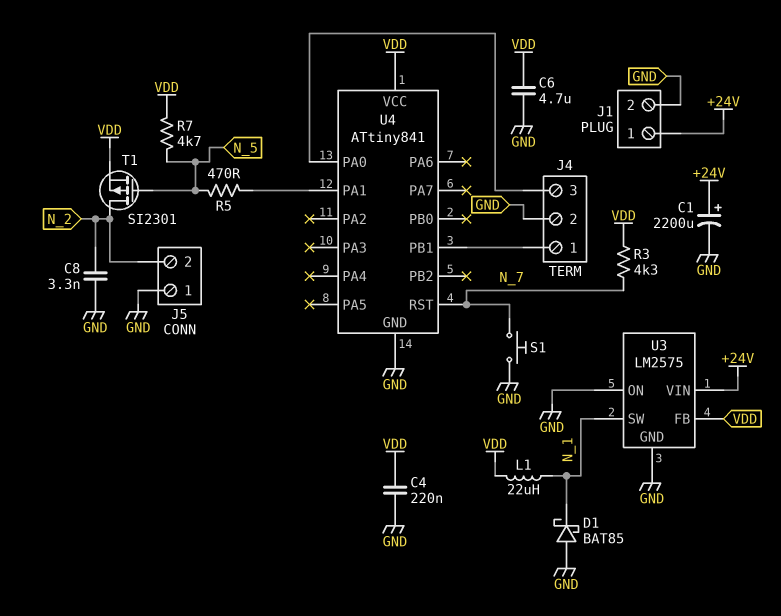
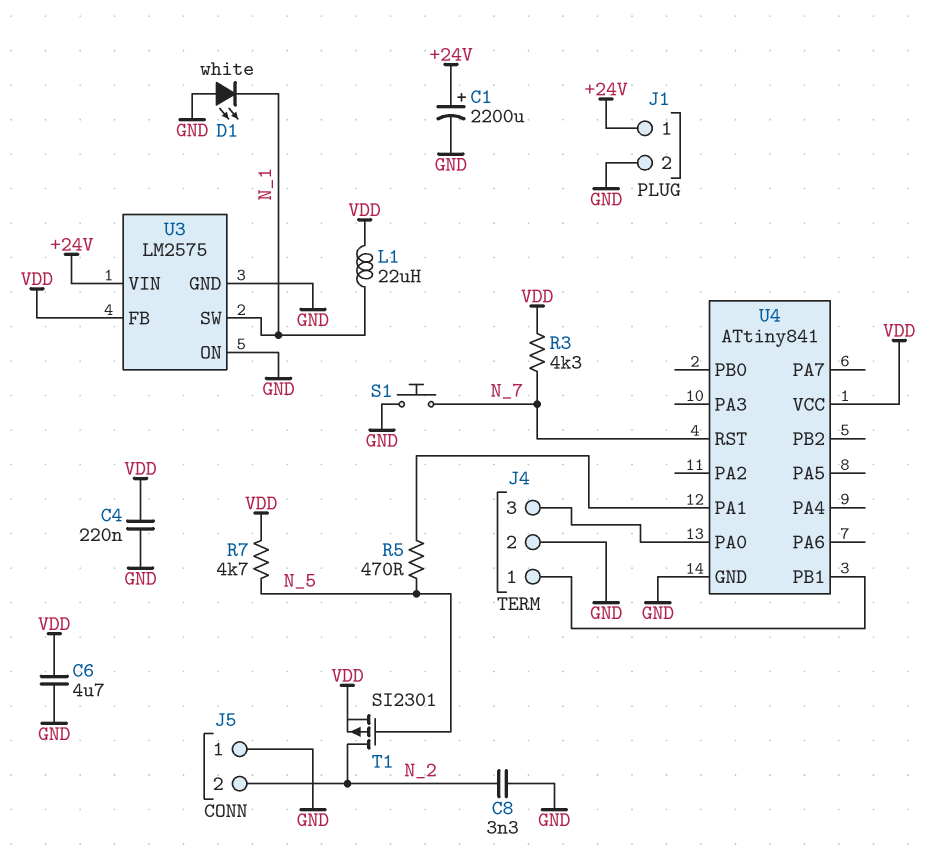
D1: schottky BAT85 (A GND, K N_1) -> LED white (A GND, K N_1)

